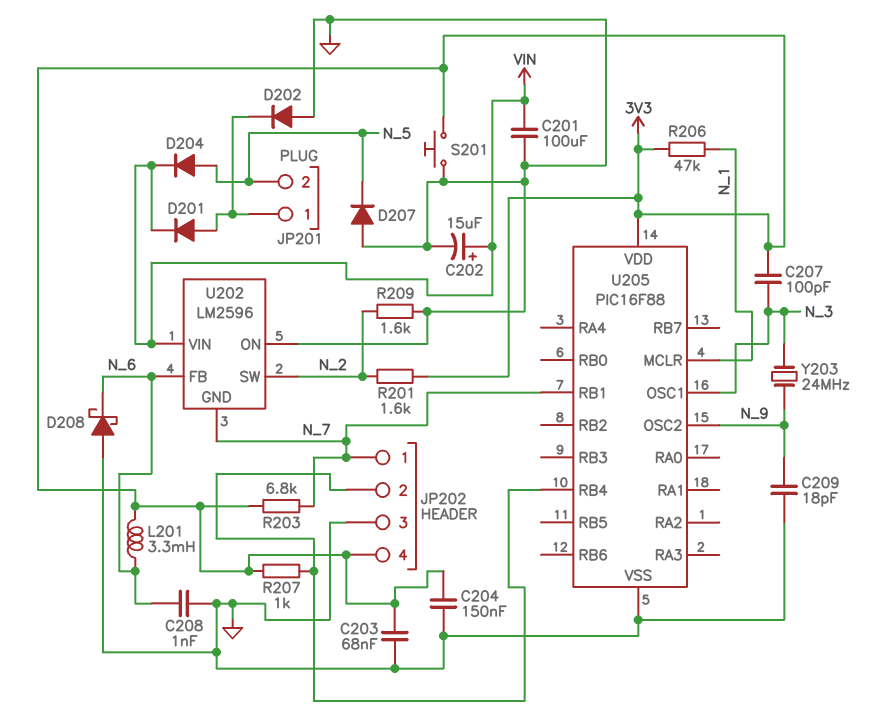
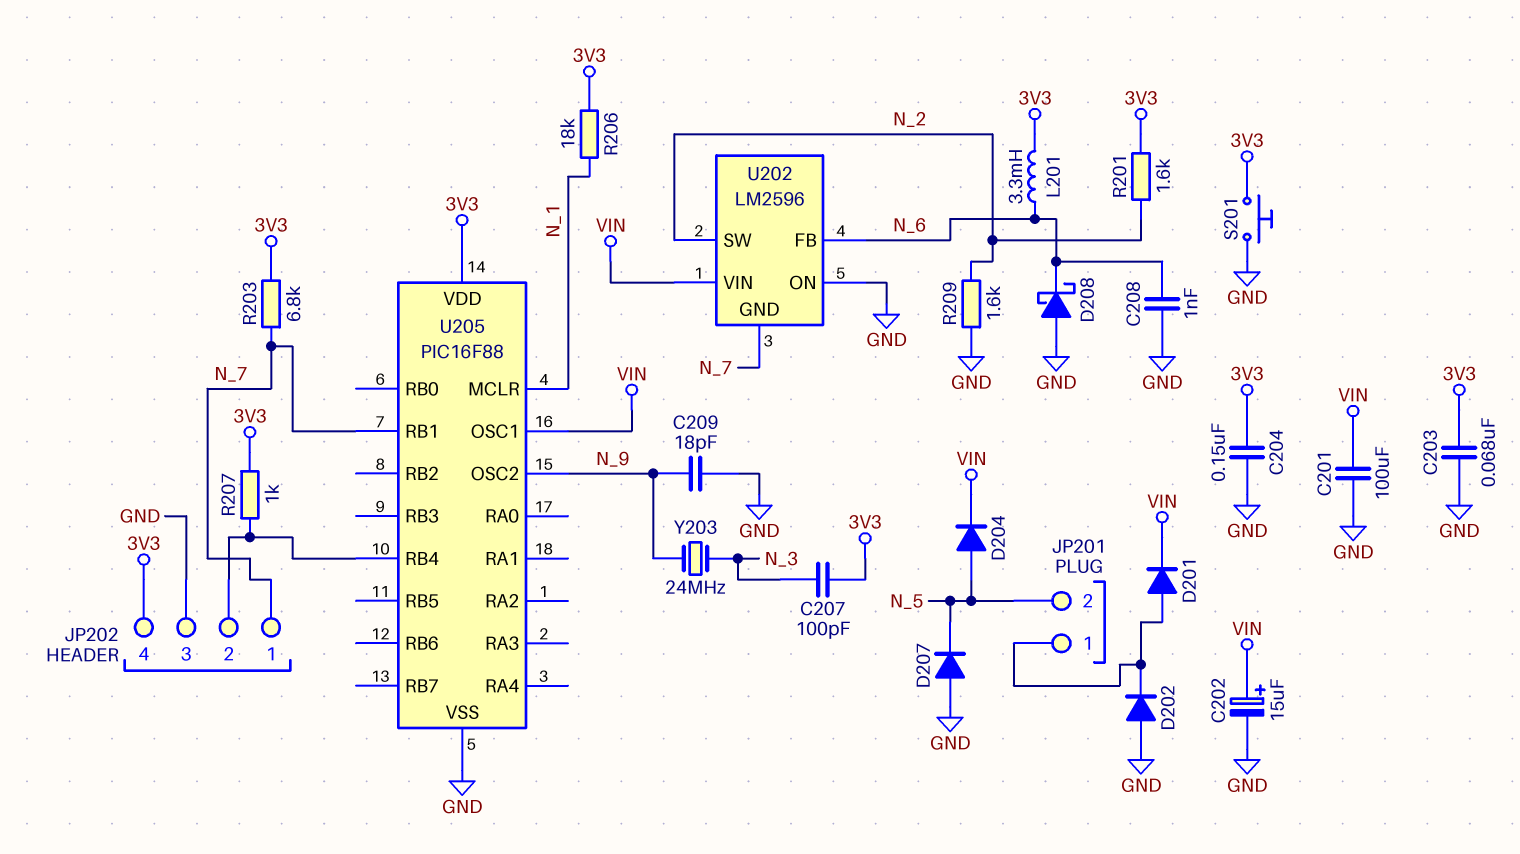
R206: 47k (3V3, N_1) -> 18k (3V3, N_1)
U205 pin OSC1: N_3 -> VIN

